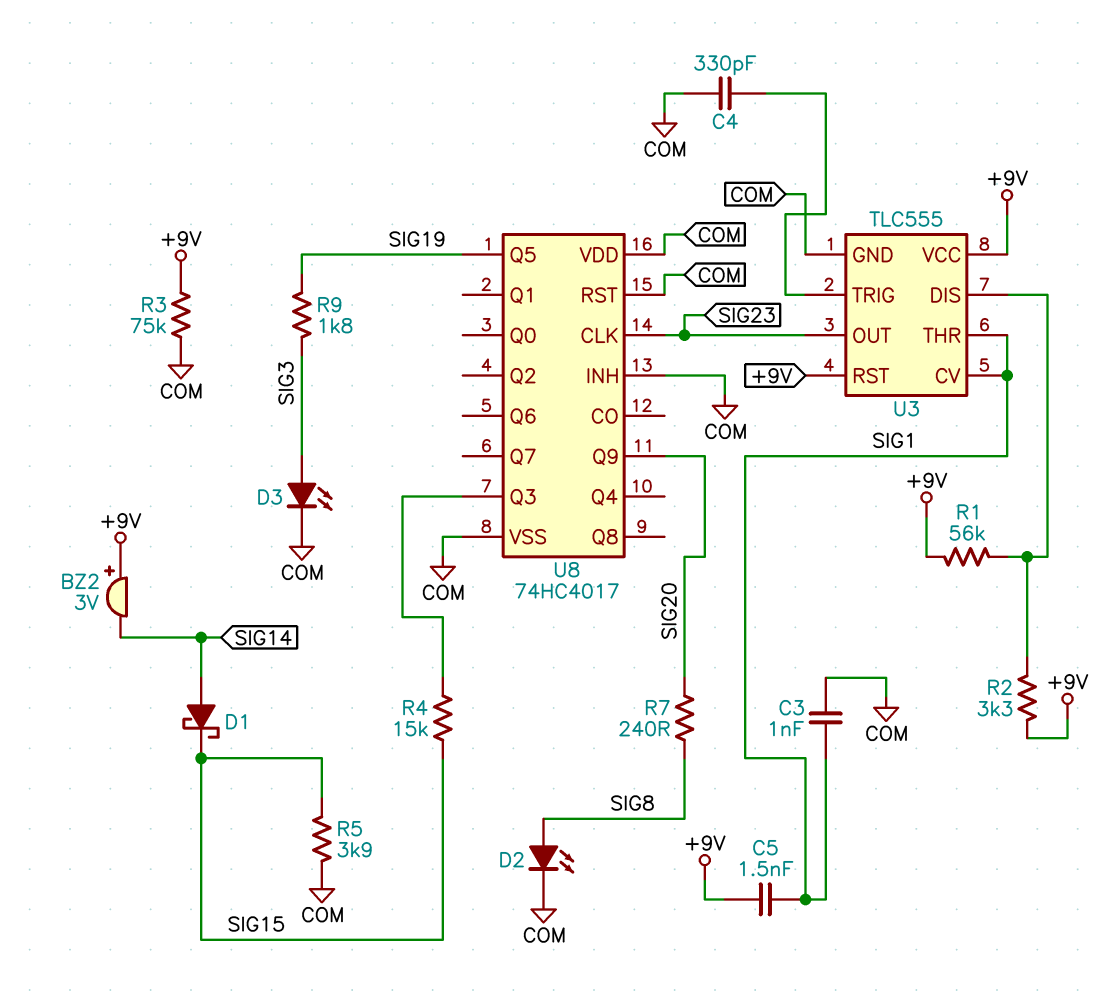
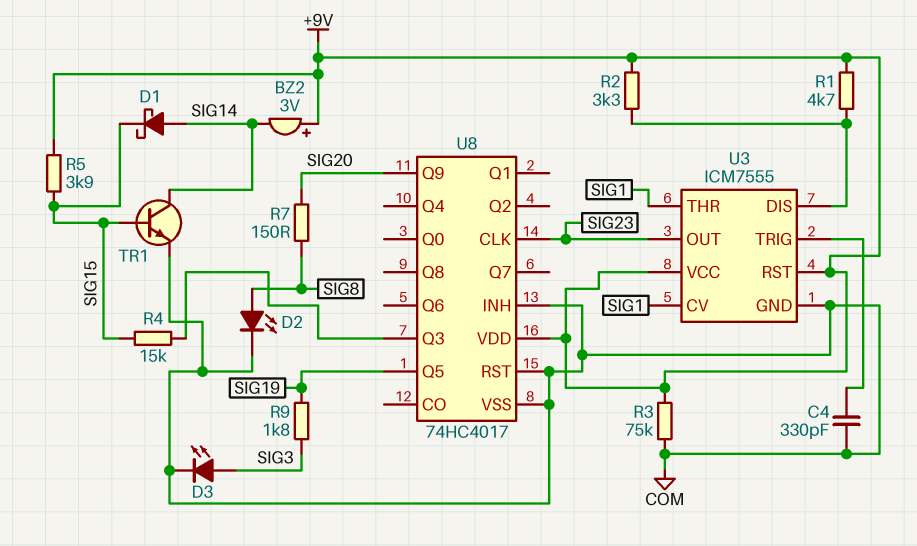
C3: 1nF (COM, SIG1) -> none
C5: 1.5nF (+9V, SIG1) -> none
R1: 56k (+9V, U3/DIS) -> 4.7k (+9V, U3/DIS)
R5: 3.9k (COM, SIG15) -> 3.9k (+9V, SIG15)
R7: 240 (SIG8, SIG20) -> 150 (SIG8, SIG20)
TR1: none -> NPN (B SIG15, C SIG14, E COM)
U3: TLC555 -> ICM7555
U8 pin VDD: COM -> +9V

